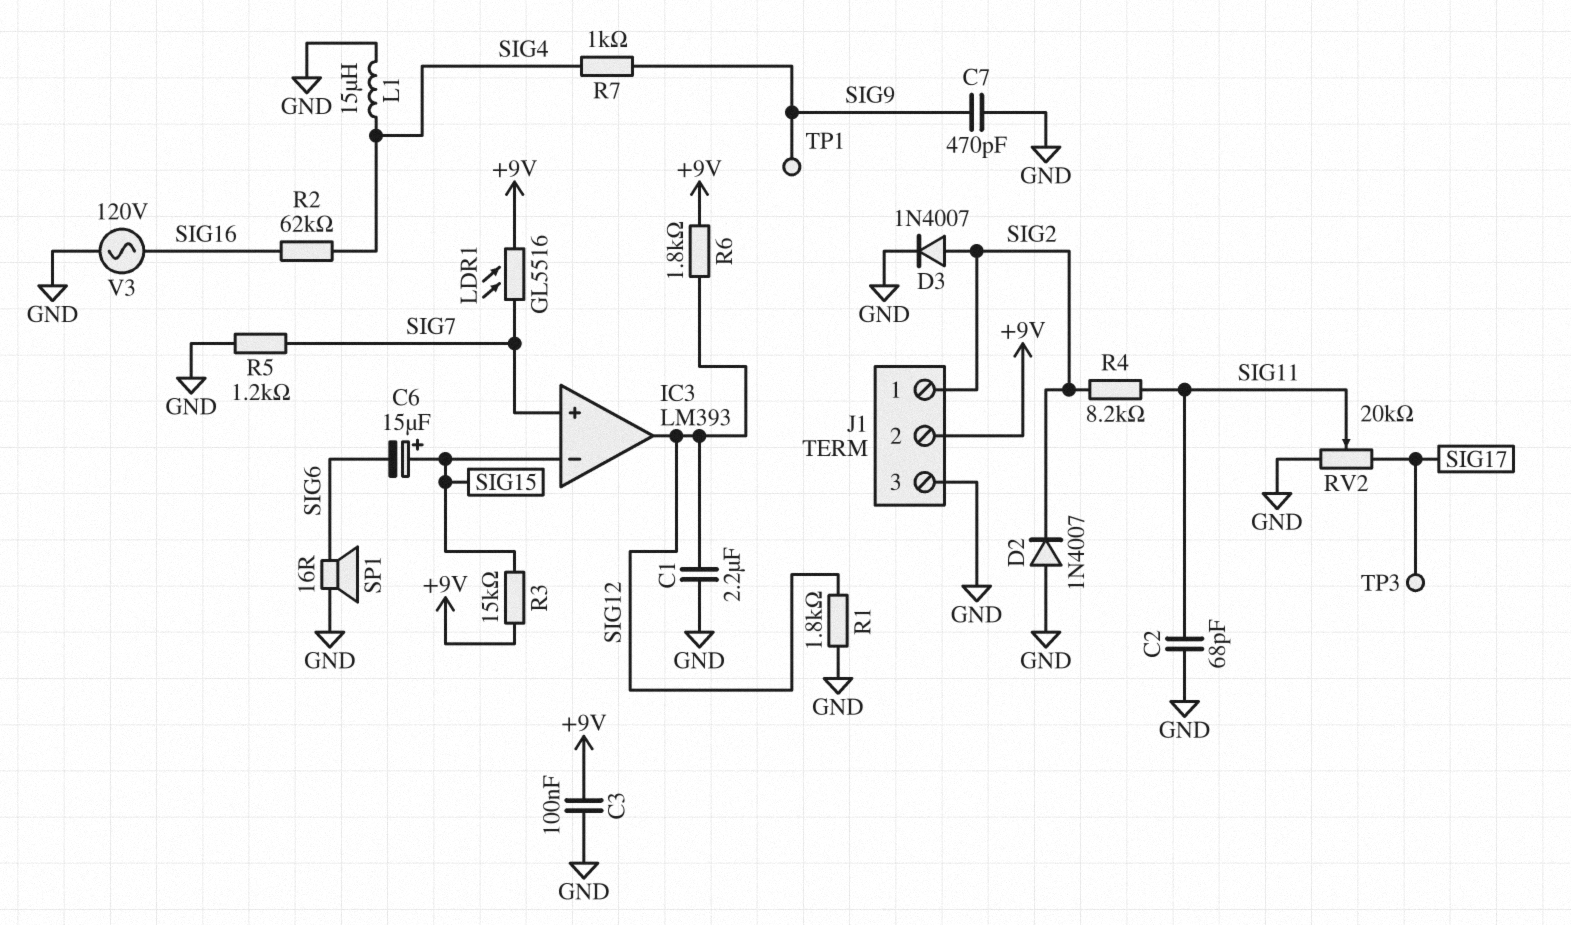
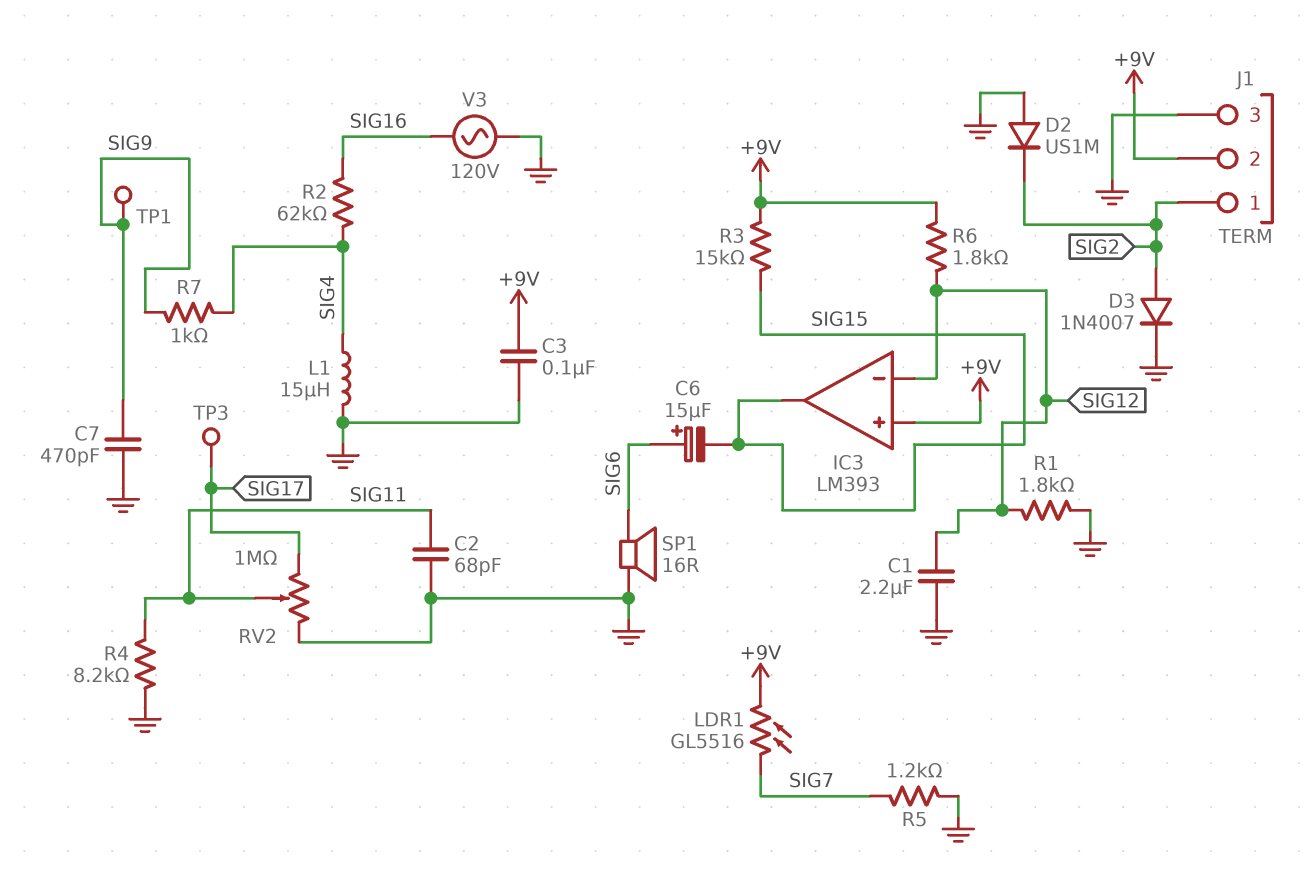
C6: 15uF (plus SIG15, minus SIG6) -> 15uF (plus SIG6, minus SIG15)
D2: diode 1N4007 (A GND, K SIG2) -> diode US1M (A GND, K SIG2)
IC3 pin in+: SIG7 -> +9V
IC3 pin in-: SIG15 -> SIG12
IC3 pin out: SIG12 -> SIG15
R4: 8.2k (SIG2, SIG11) -> 8.2k (GND, SIG11)
RV2: 20k (GND, SIG17, wiper SIG11) -> 1M (GND, SIG17, wiper SIG11)

